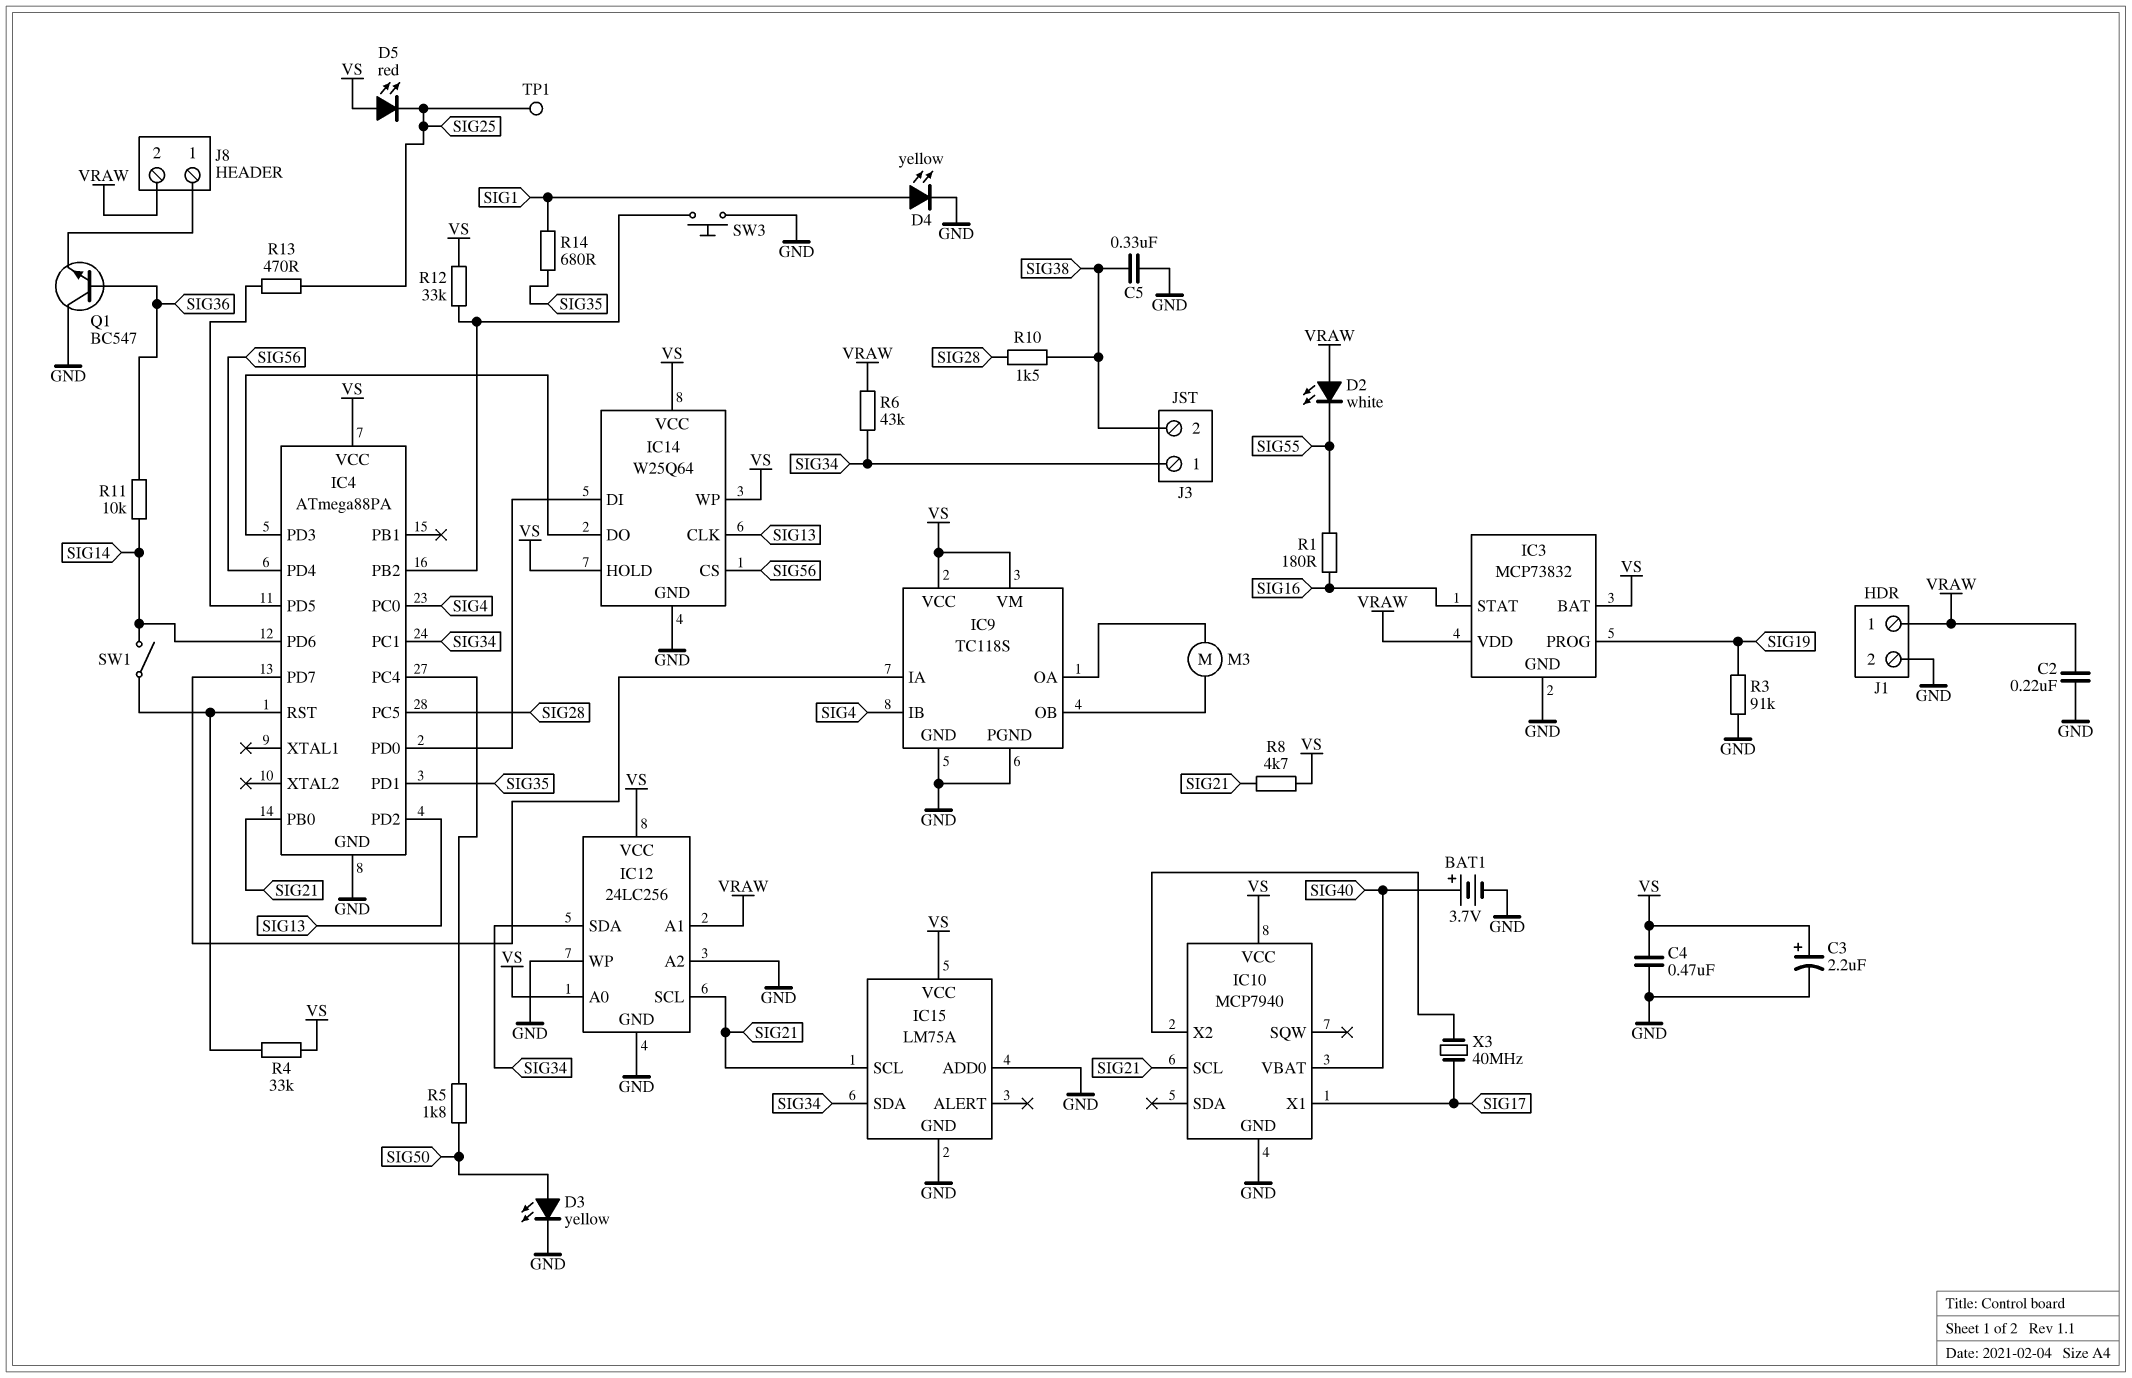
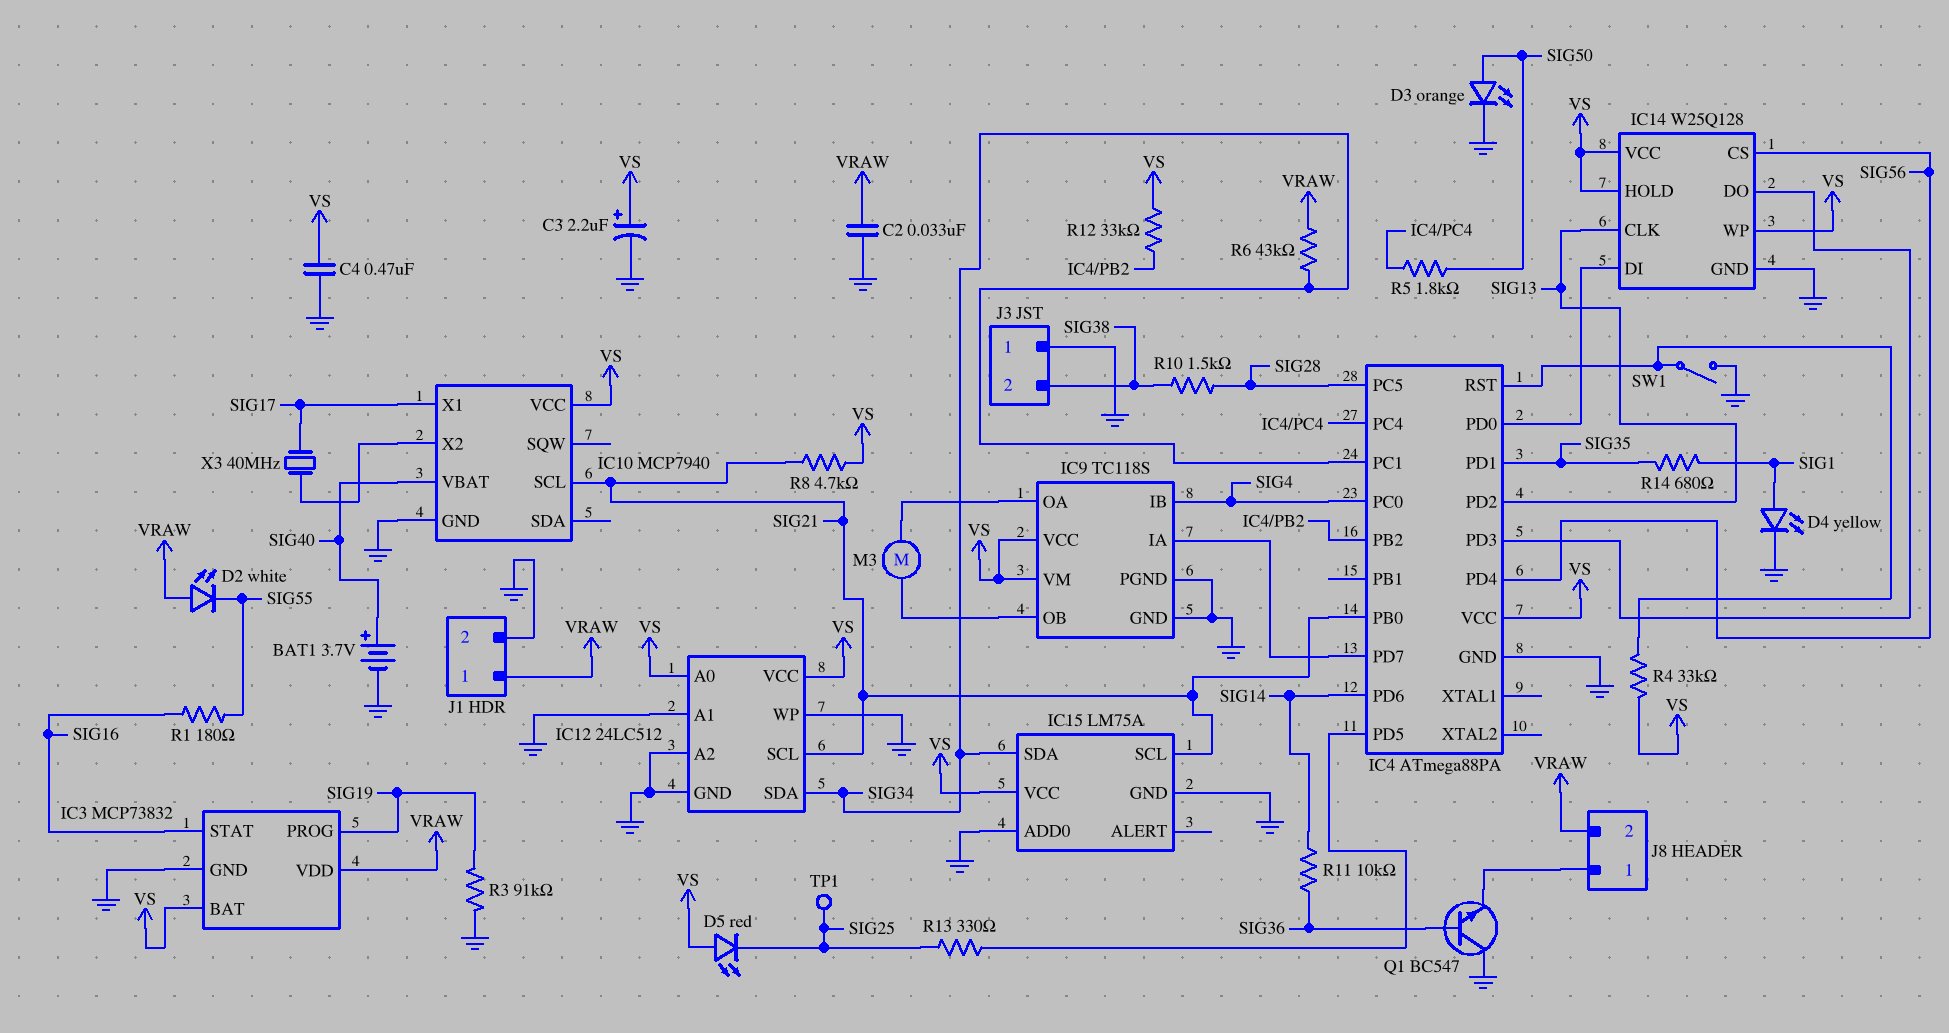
C2: 220nF (GND, VRAW) -> 33nF (GND, VRAW)
C5: 330nF (GND, SIG38) -> none
D3: LED yellow (A SIG50, K GND) -> LED orange (A SIG50, K GND)
IC12: 24LC256 -> 24LC512
IC12 pin A1: VRAW -> GND
IC14: W25Q64 -> W25Q128
J3 pin 1: SIG34 -> GND
R13: 470 (IC4/PD5, SIG25) -> 330 (IC4/PD5, SIG25)
SW1: switch (IC4/RST, SIG14) -> switch (GND, IC4/RST)
SW3: button (GND, IC4/PB2) -> none

